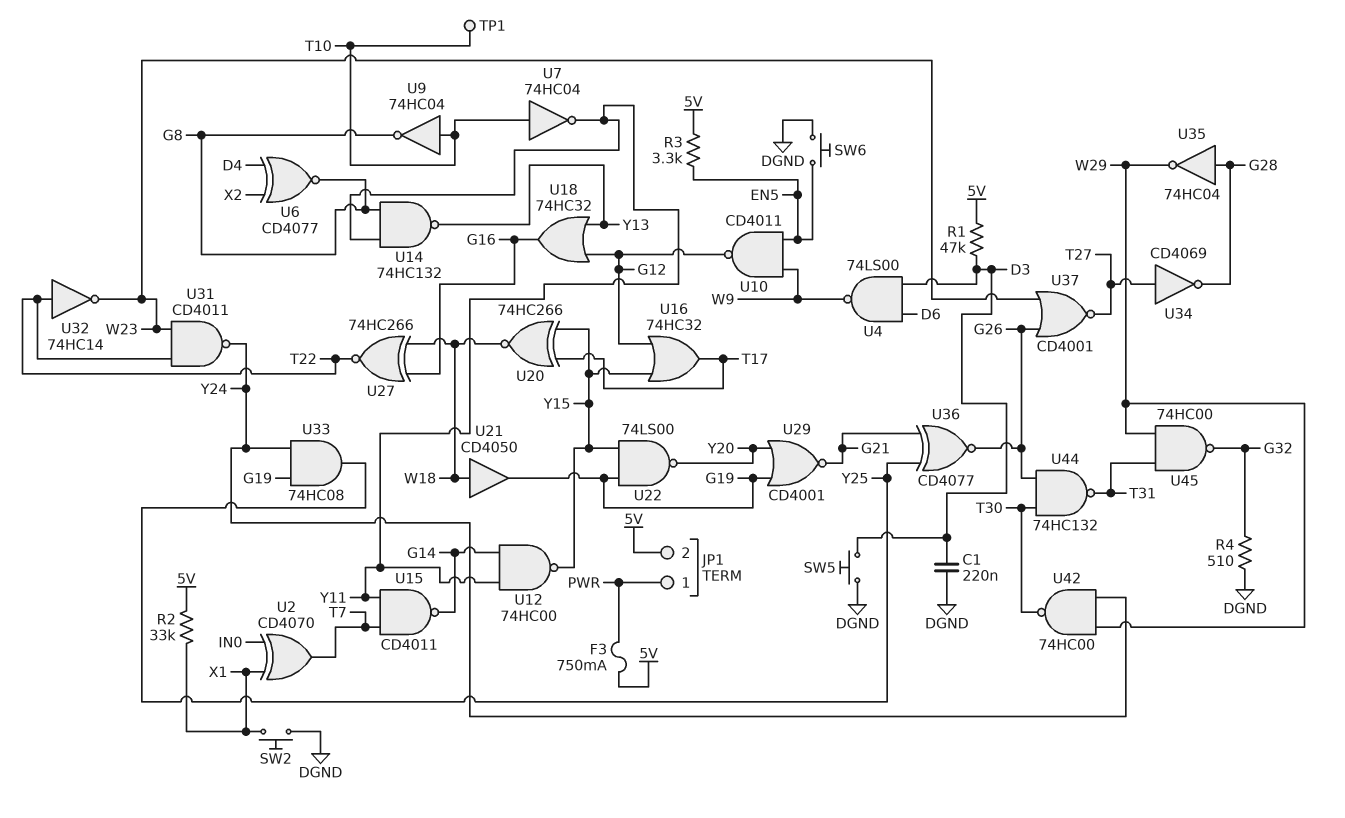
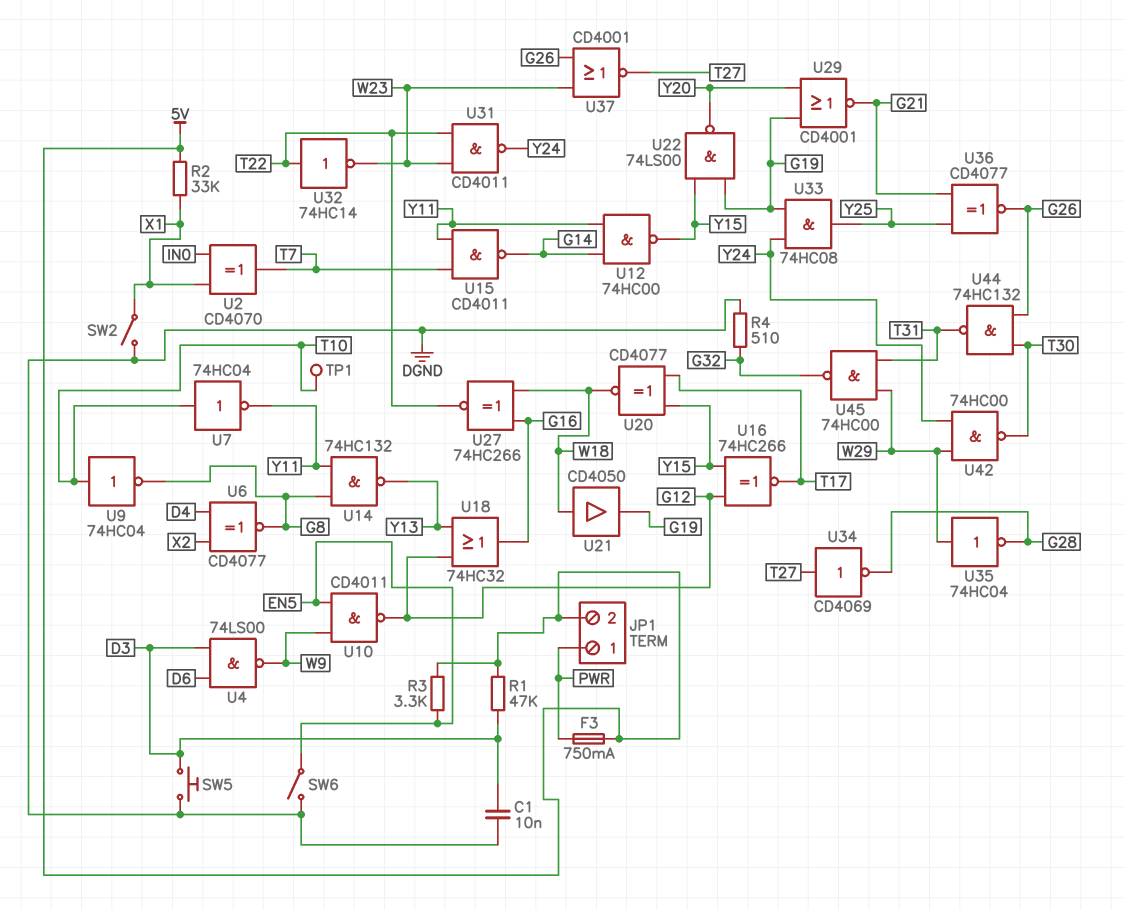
C1: 220nF (D3, DGND) -> 10nF (D3, DGND)
SW2: button (DGND, X1) -> switch (DGND, X1)
SW6: button (DGND, EN5) -> switch (DGND, EN5)
U16: OR 74HC32 (in G12, in Y15, out T17) -> XNOR 74HC266 (in G12, in Y15, out T17)
U20: XNOR 74HC266 (in T17, in Y15, out W18) -> XNOR CD4077 (in T17, in Y15, out W18)
U35: NOT 74HC04 (in G28, out W29) -> NOT 74HC04 (in W29, out G28)

